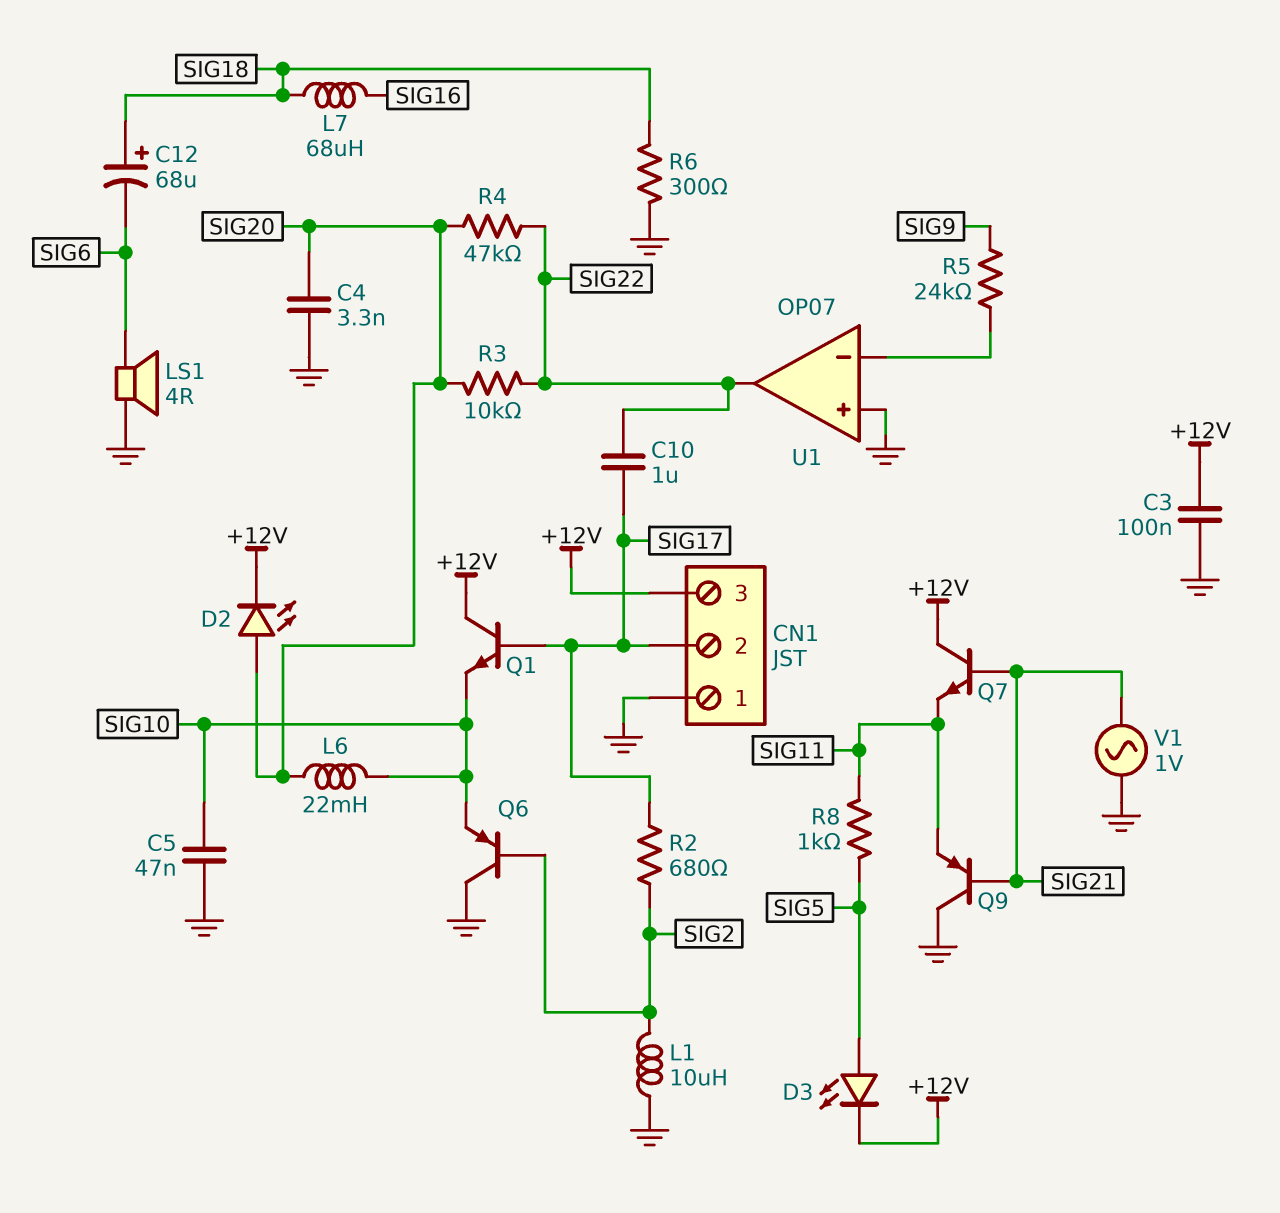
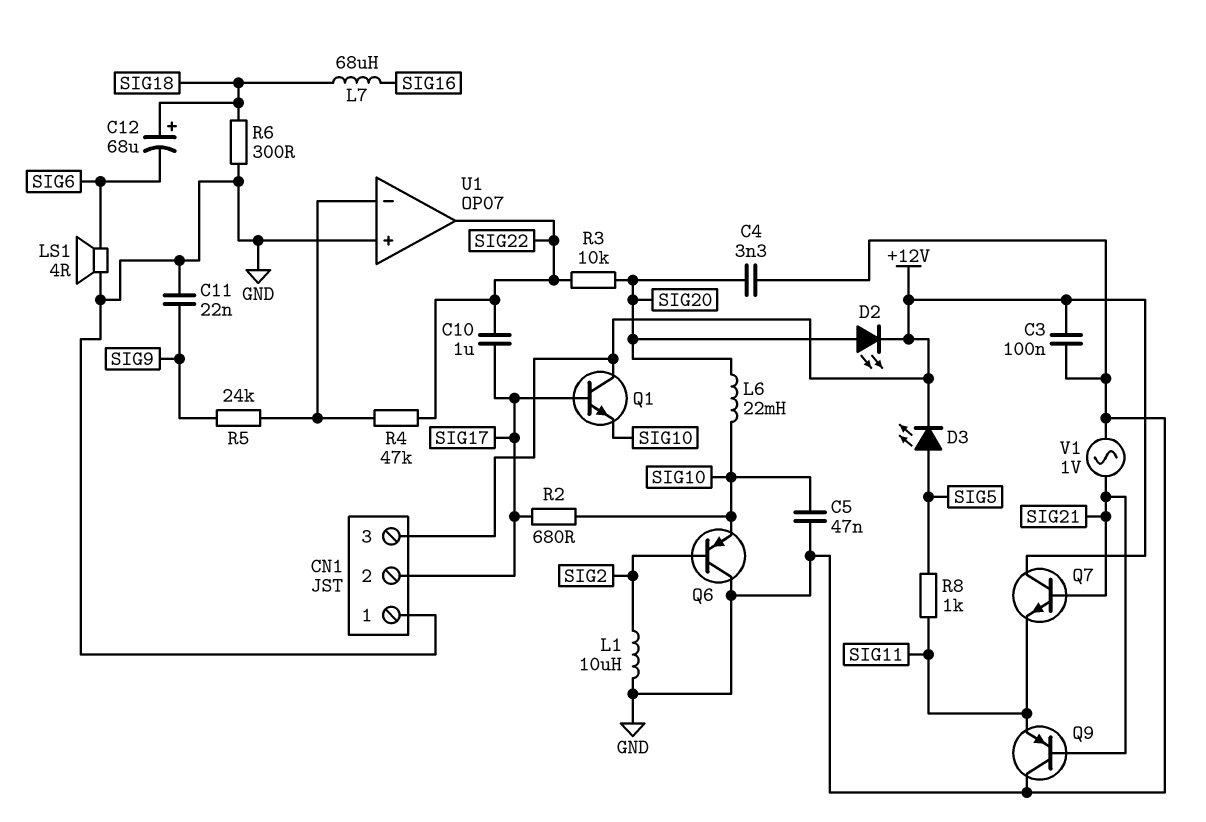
C11: none -> 22nF (GND, SIG9)
R2: 680 (SIG2, SIG17) -> 680 (SIG10, SIG17)
R4: 47k (SIG20, SIG22) -> 47k (SIG22, U1/in-)

